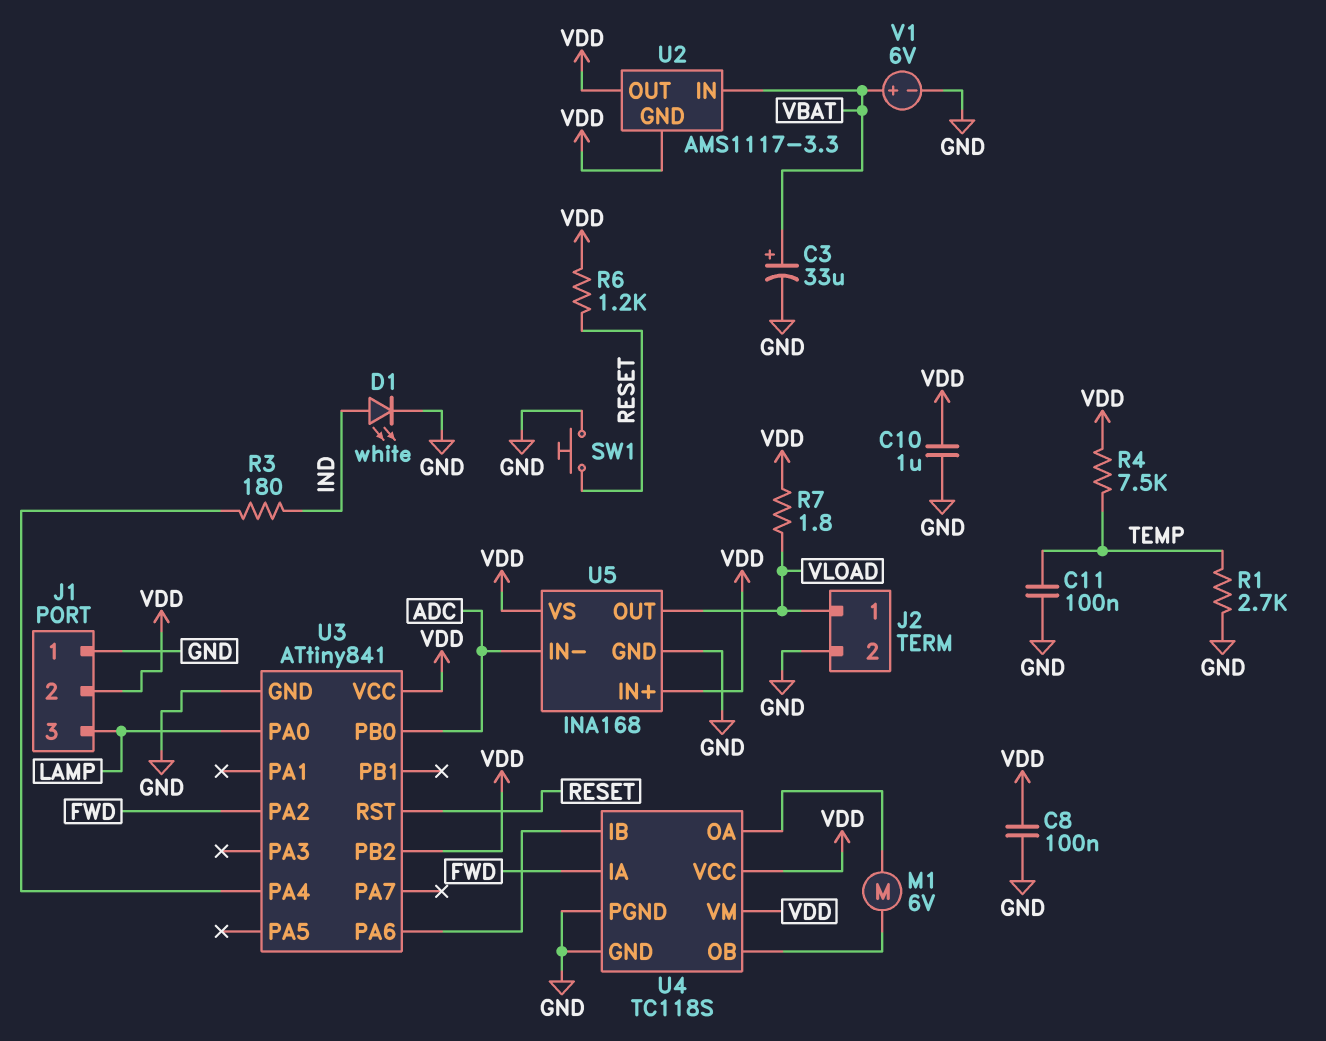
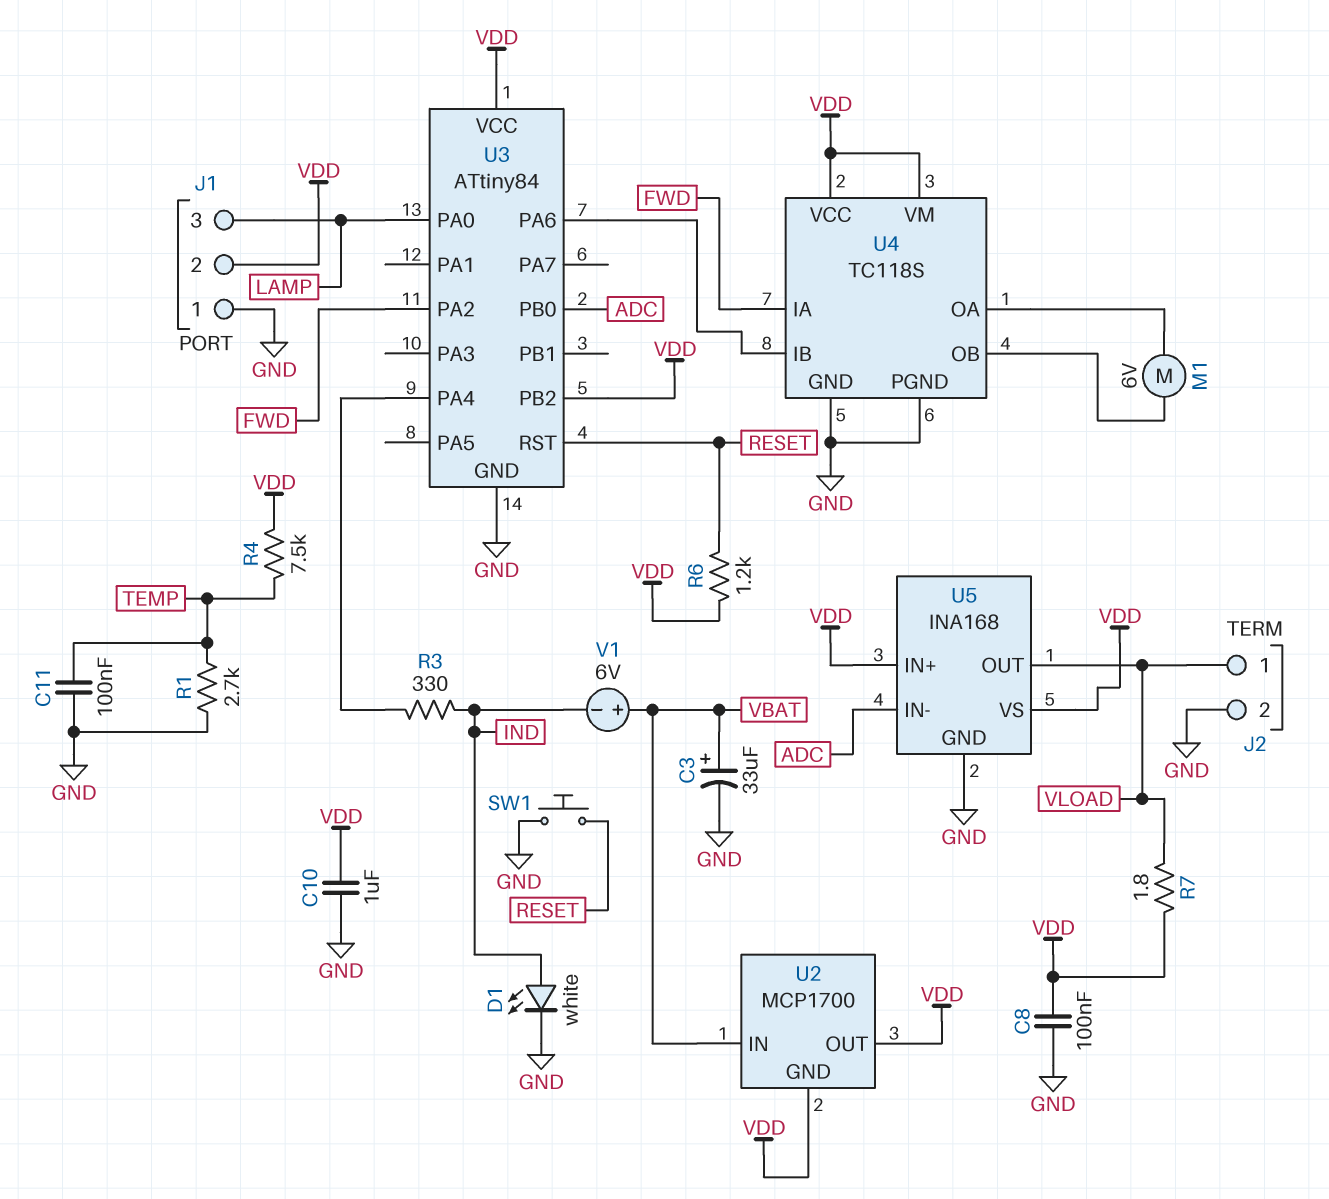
R3: 180 (IND, U3/PA4) -> 330 (IND, U3/PA4)
U2: AMS1117-3.3 -> MCP1700
U3: ATtiny841 -> ATtiny84
V1: 6V (plus VBAT, minus GND) -> 6V (plus VBAT, minus IND)

